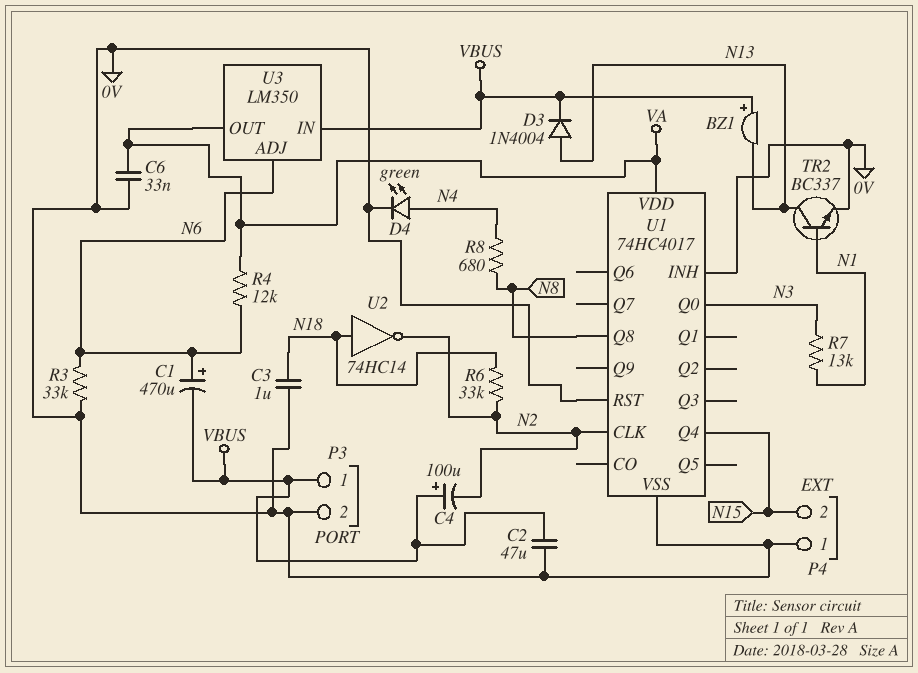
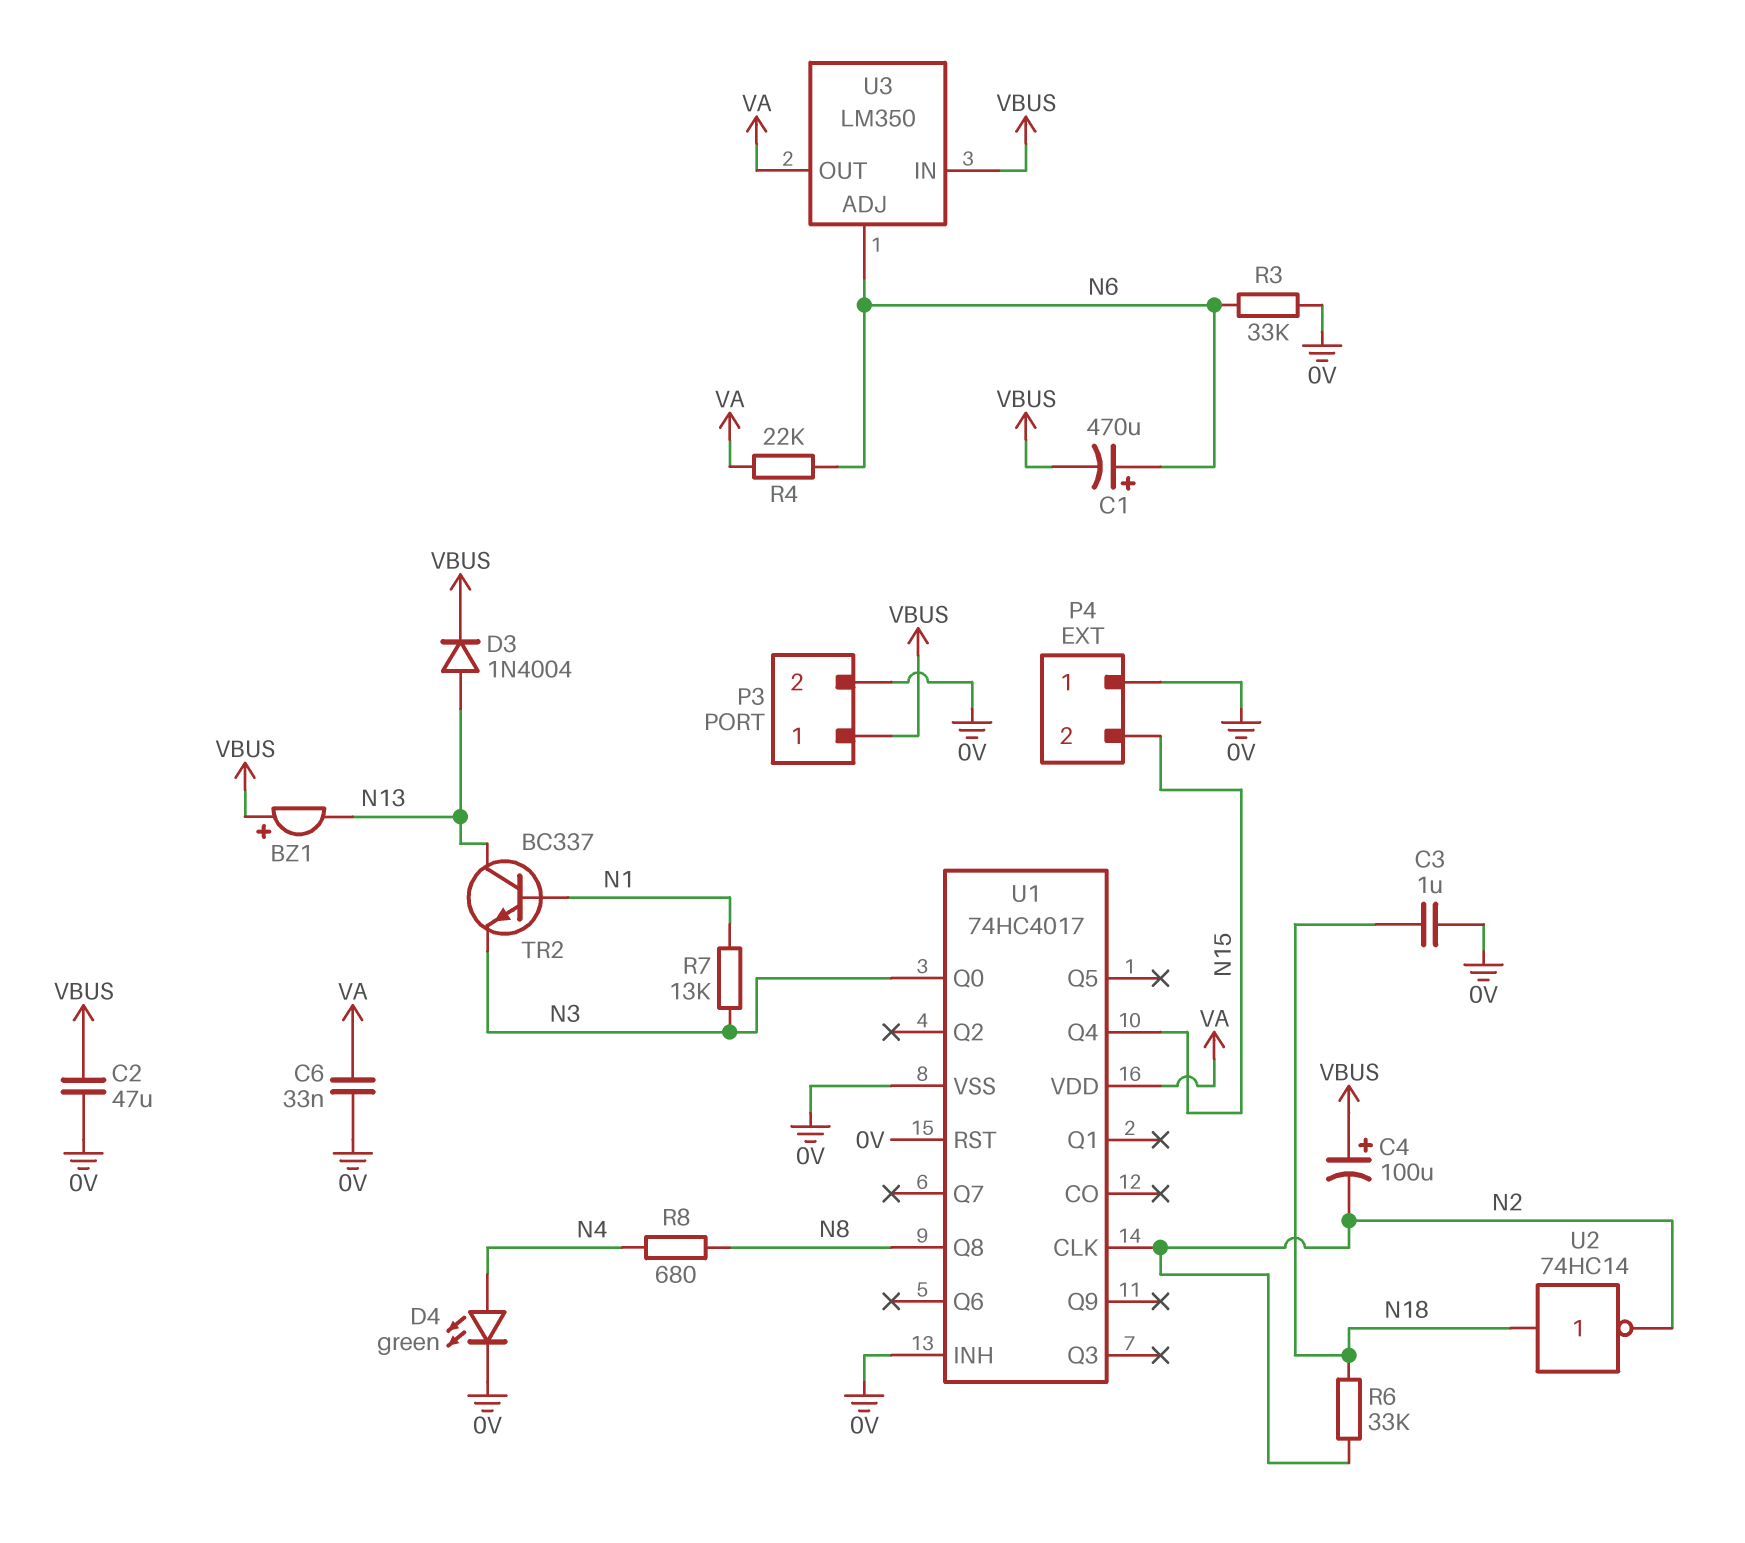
R4: 12k (N6, VA) -> 22k (N6, VA)
TR2: NPN BC337 (B N1, C N13, E 0V) -> NPN BC337 (B N1, C N13, E N3)

